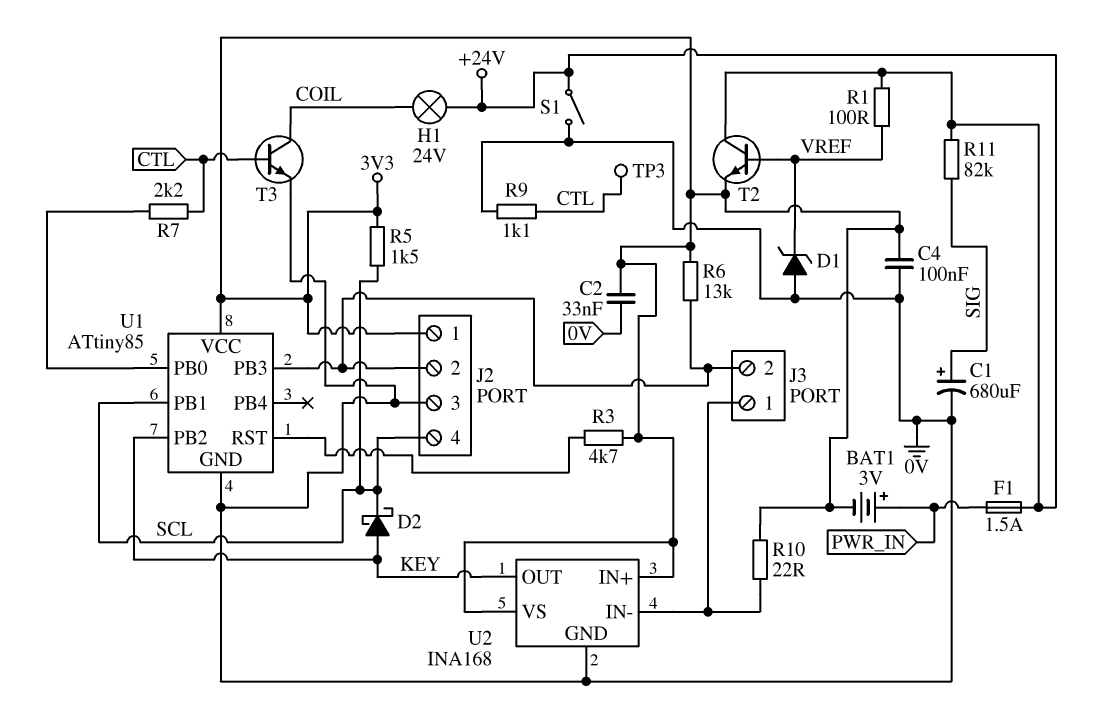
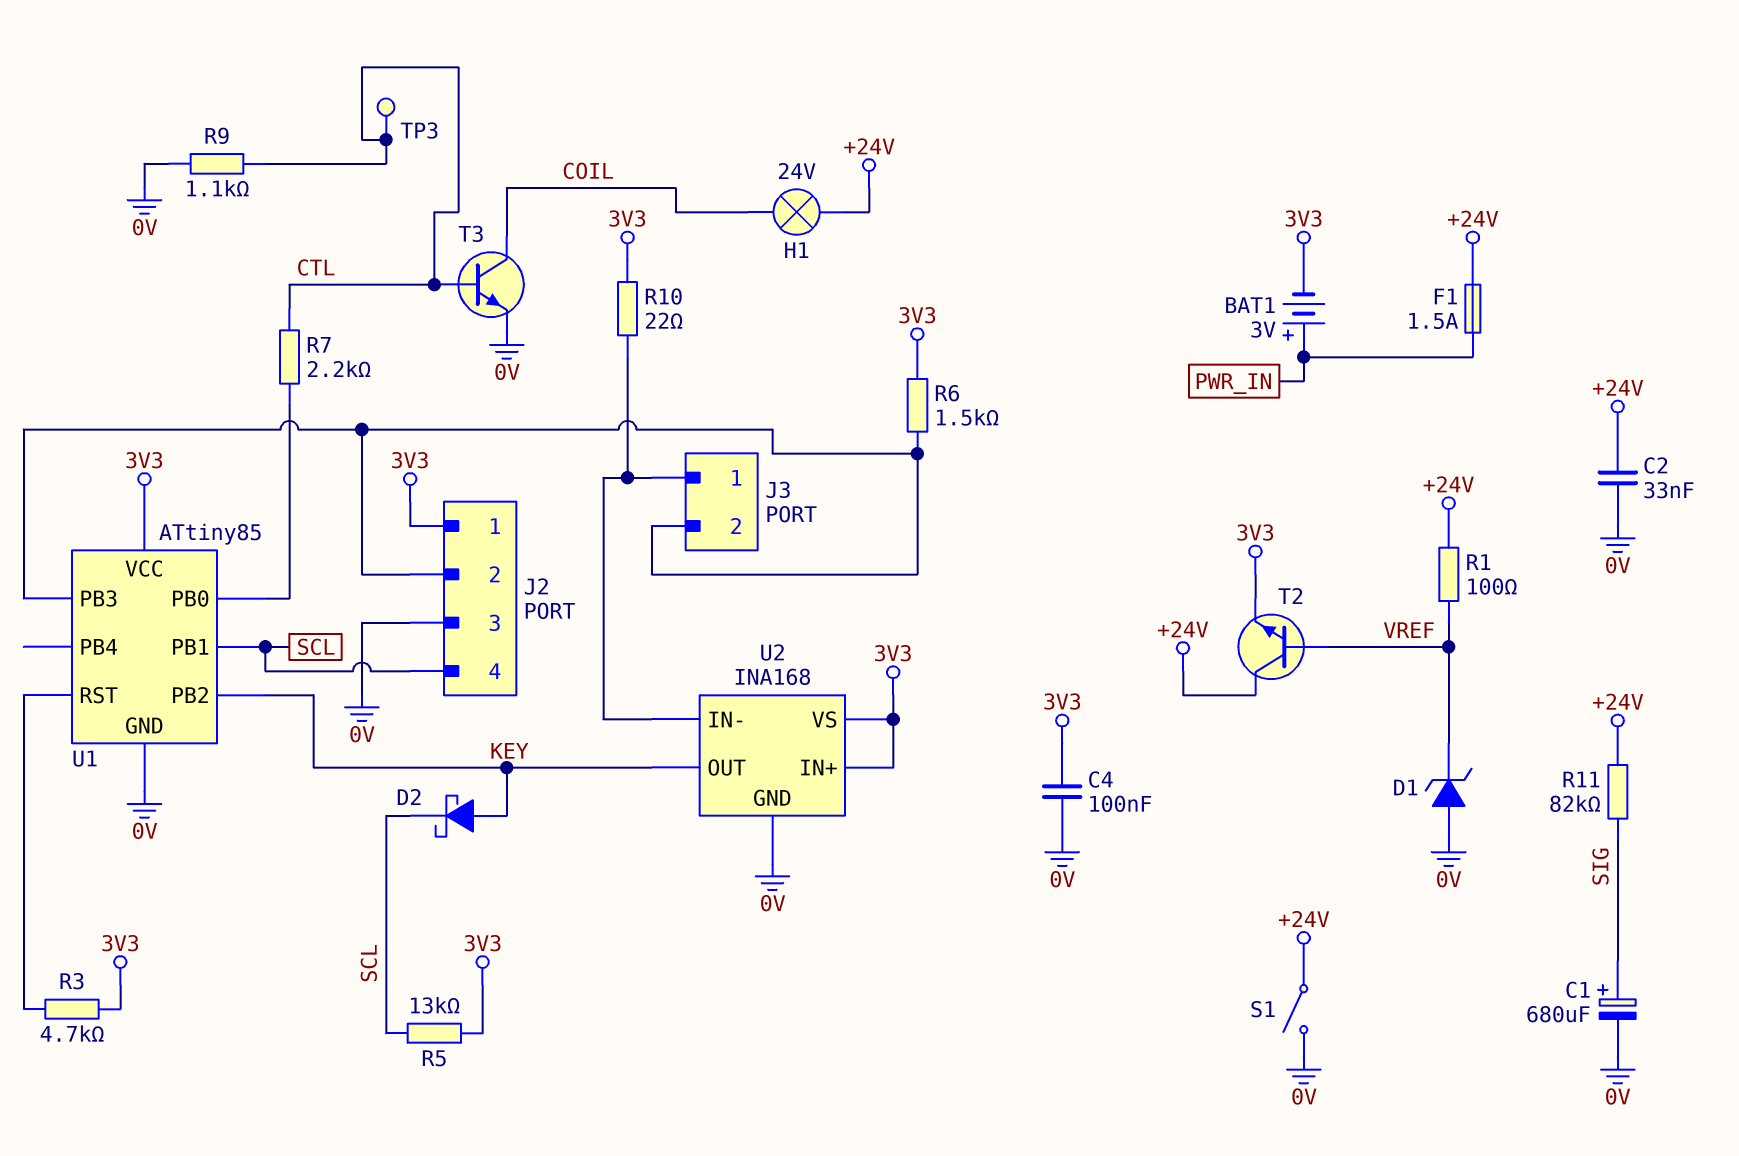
C2: 33nF (0V, 3V3) -> 33nF (+24V, 0V)
R5: 1.5k (3V3, SCL) -> 13k (3V3, SCL)
R6: 13k (3V3, J2/2) -> 1.5k (3V3, J2/2)

